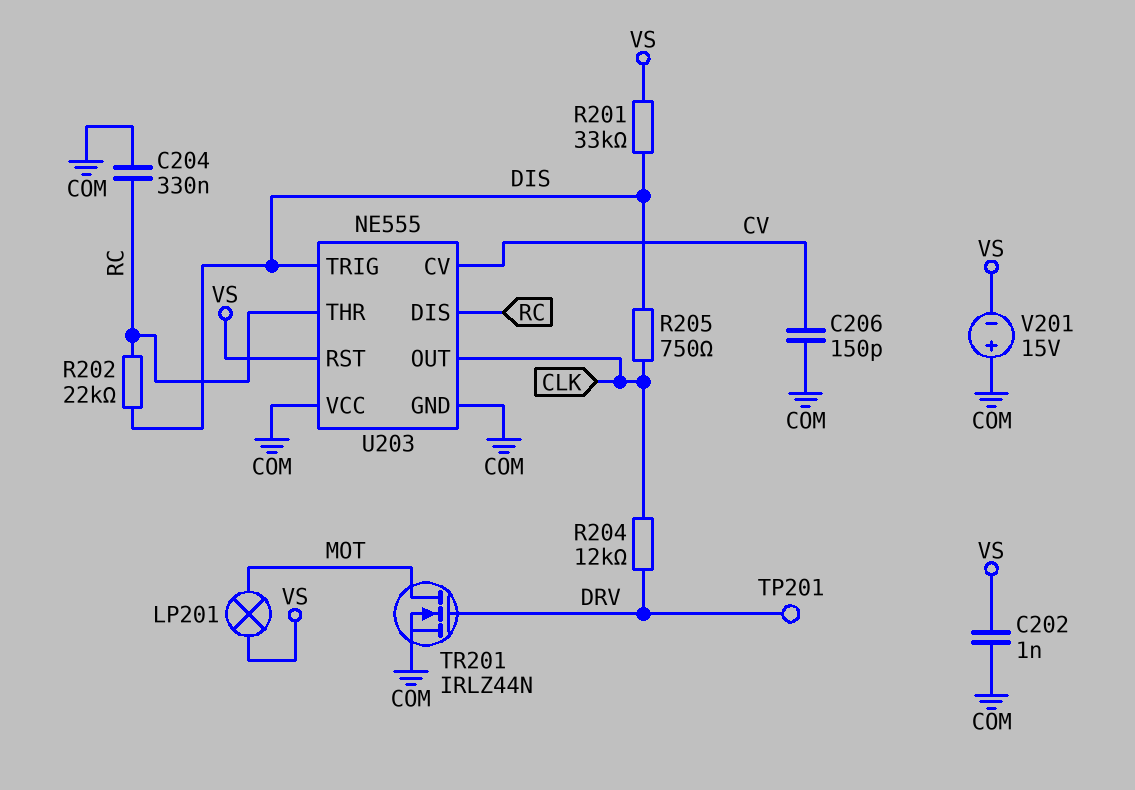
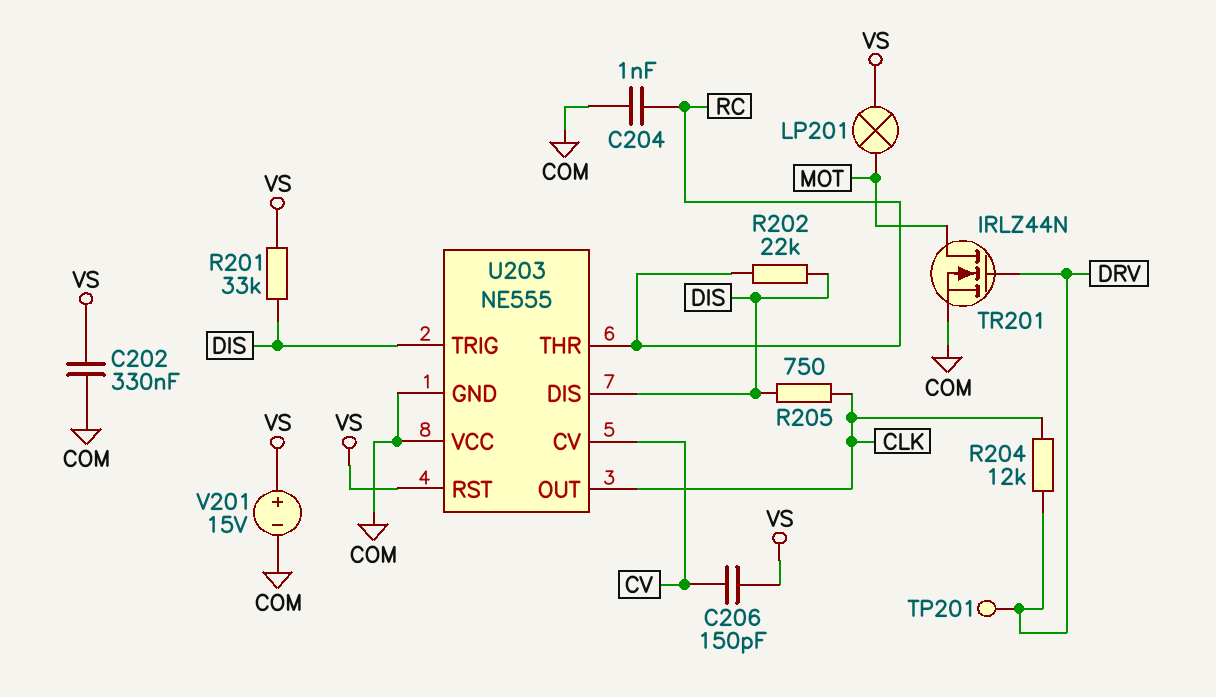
C202: 1nF (COM, VS) -> 330nF (COM, VS)
C204: 330nF (COM, RC) -> 1nF (COM, RC)
C206: 150pF (COM, CV) -> 150pF (CV, VS)
U203 pin DIS: RC -> DIS
V201: 15V (plus COM, minus VS) -> 15V (plus VS, minus COM)

